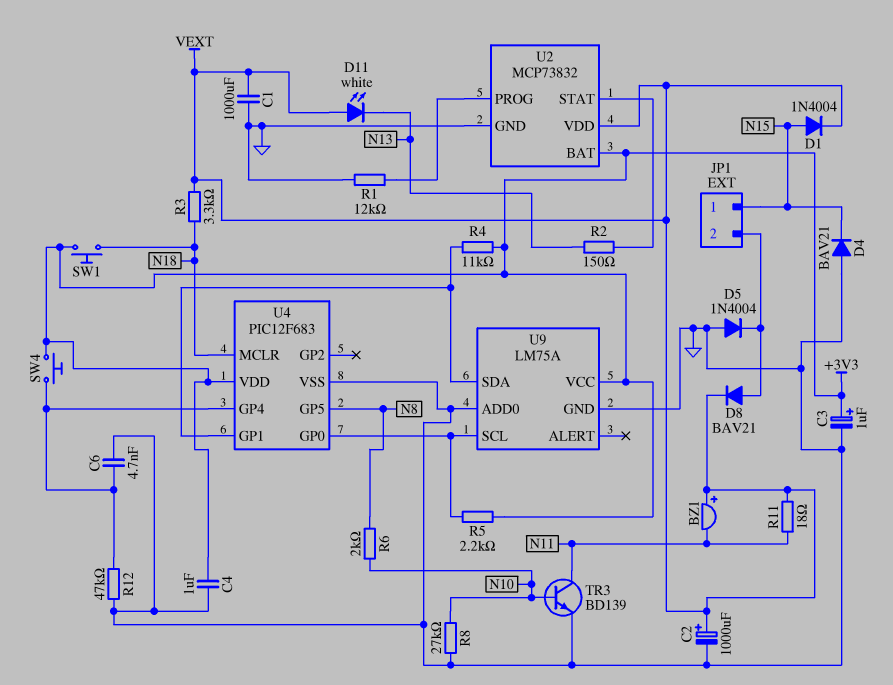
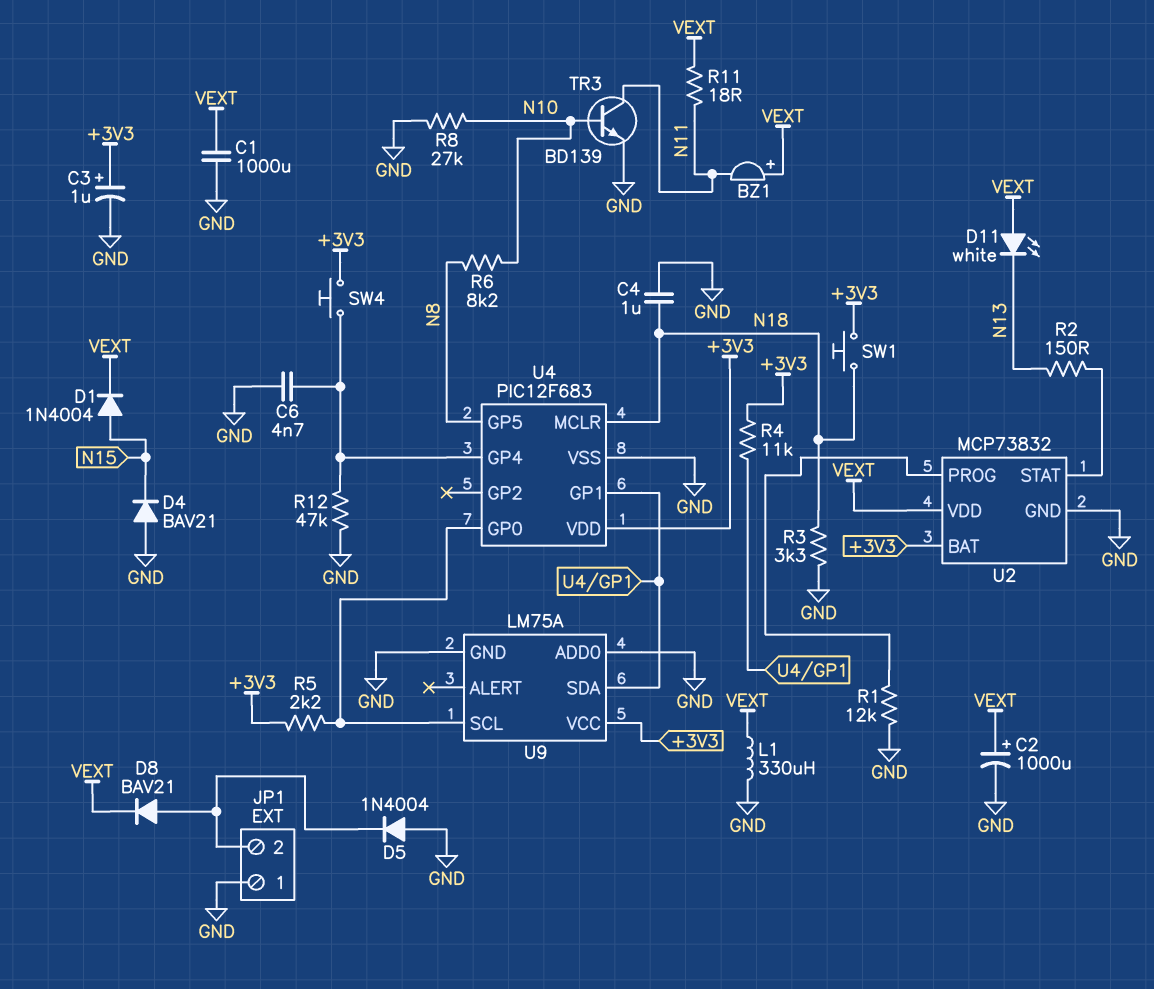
C4: 1uF (+3V3, GND) -> 1uF (GND, N18)
JP1 pin 1: N15 -> GND
L1: none -> 330uH (GND, VEXT)
R3: 3.3k (N18, VEXT) -> 3.3k (GND, N18)
R6: 2k (N8, N10) -> 8.2k (N8, N10)

